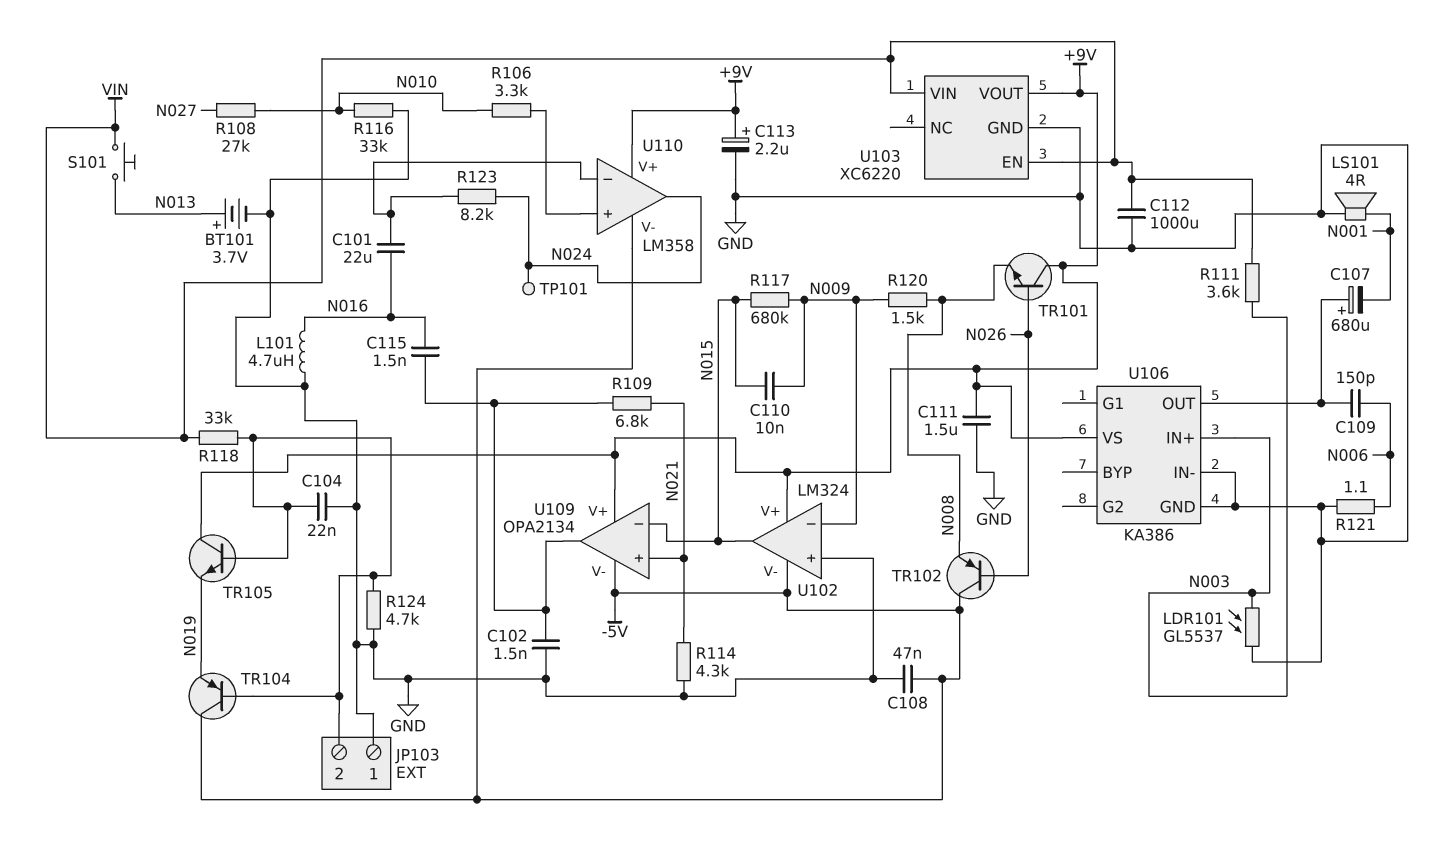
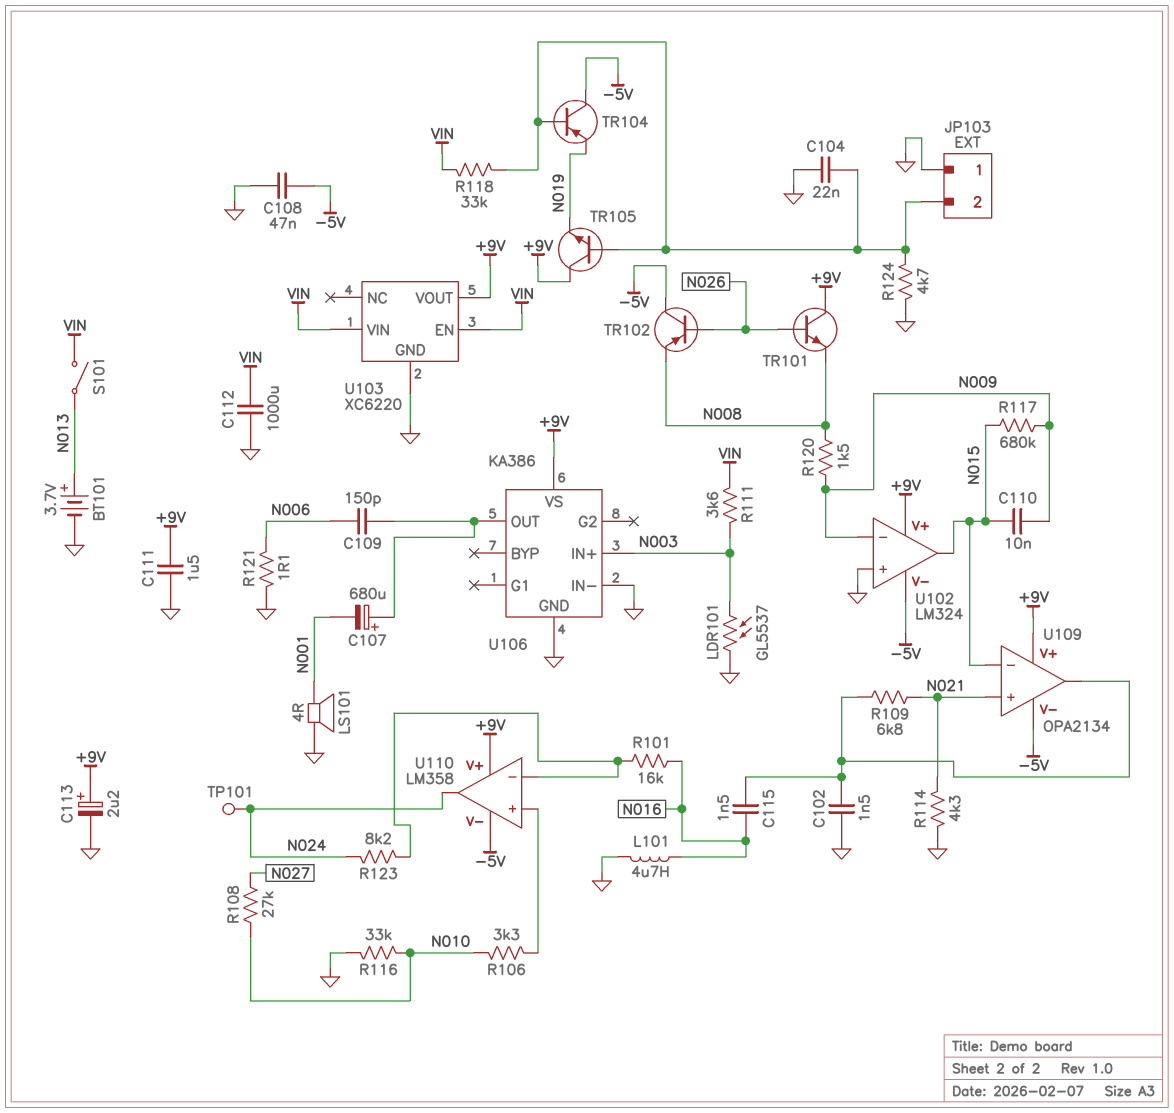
C101: 22uF (N016, U110/in-) -> none
R101: none -> 16k (N016, U110/in-)
S101: button (N013, VIN) -> switch (N013, VIN)

